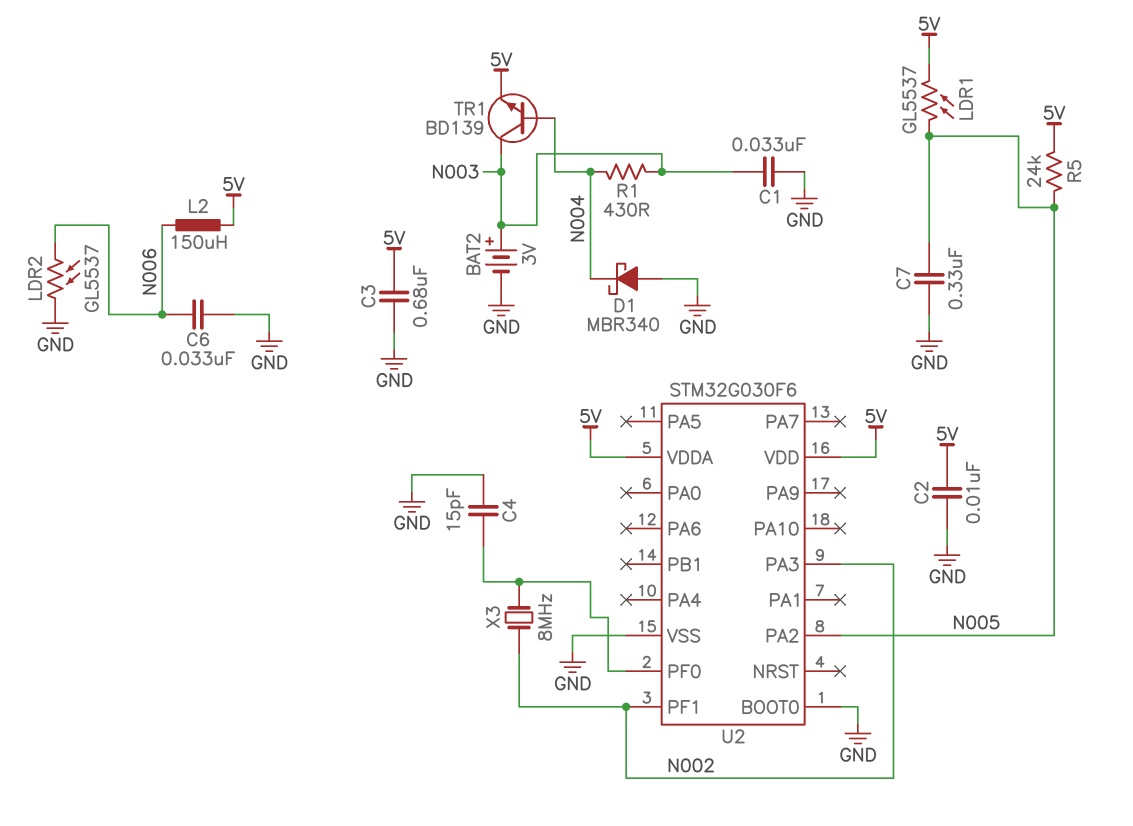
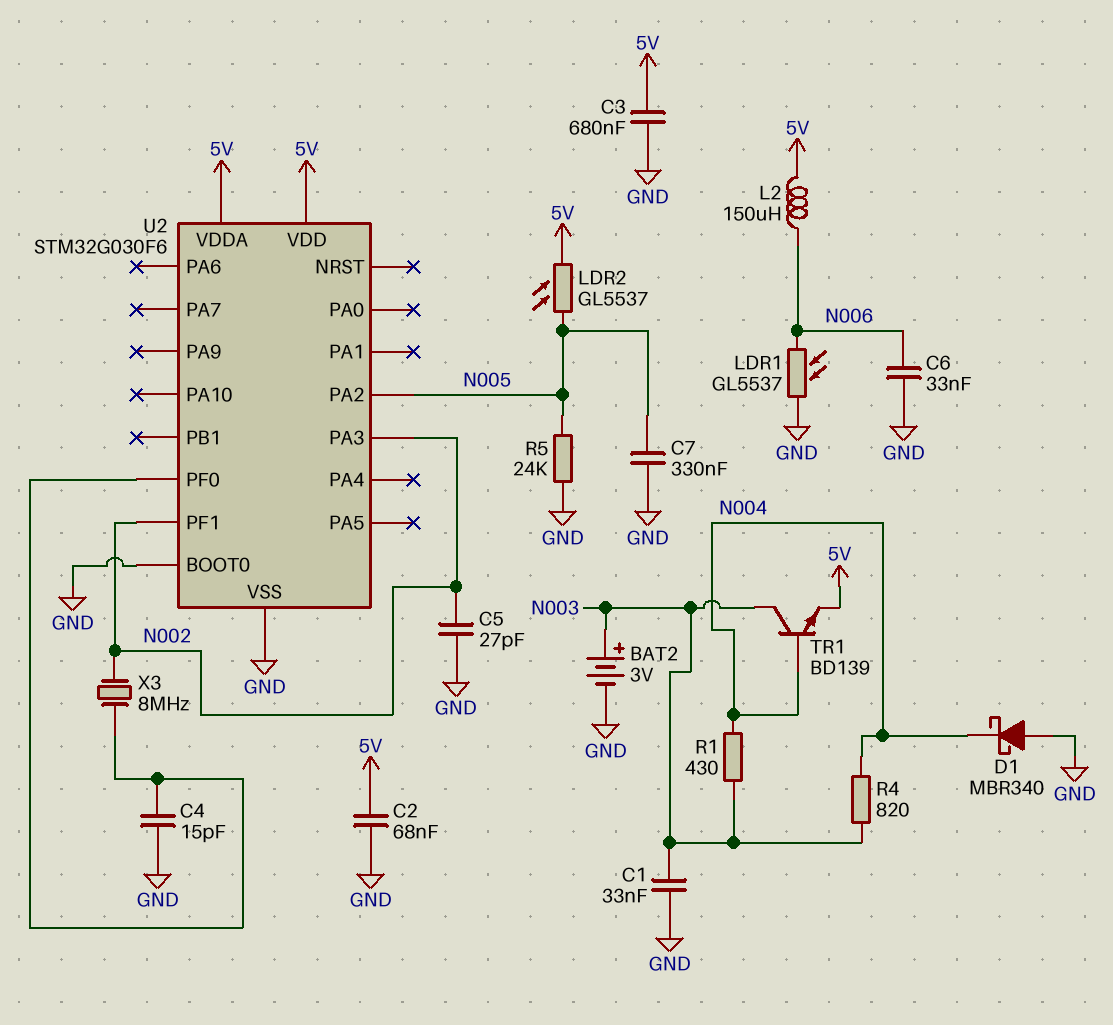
C2: 10nF (5V, GND) -> 68nF (5V, GND)
C5: none -> 27pF (GND, N002)
LDR1: GL5537 (5V, N005) -> GL5537 (GND, N006)
LDR2: GL5537 (GND, N006) -> GL5537 (5V, N005)
R4: none -> 820 (N003, N004)
R5: 24k (5V, N005) -> 24k (GND, N005)

